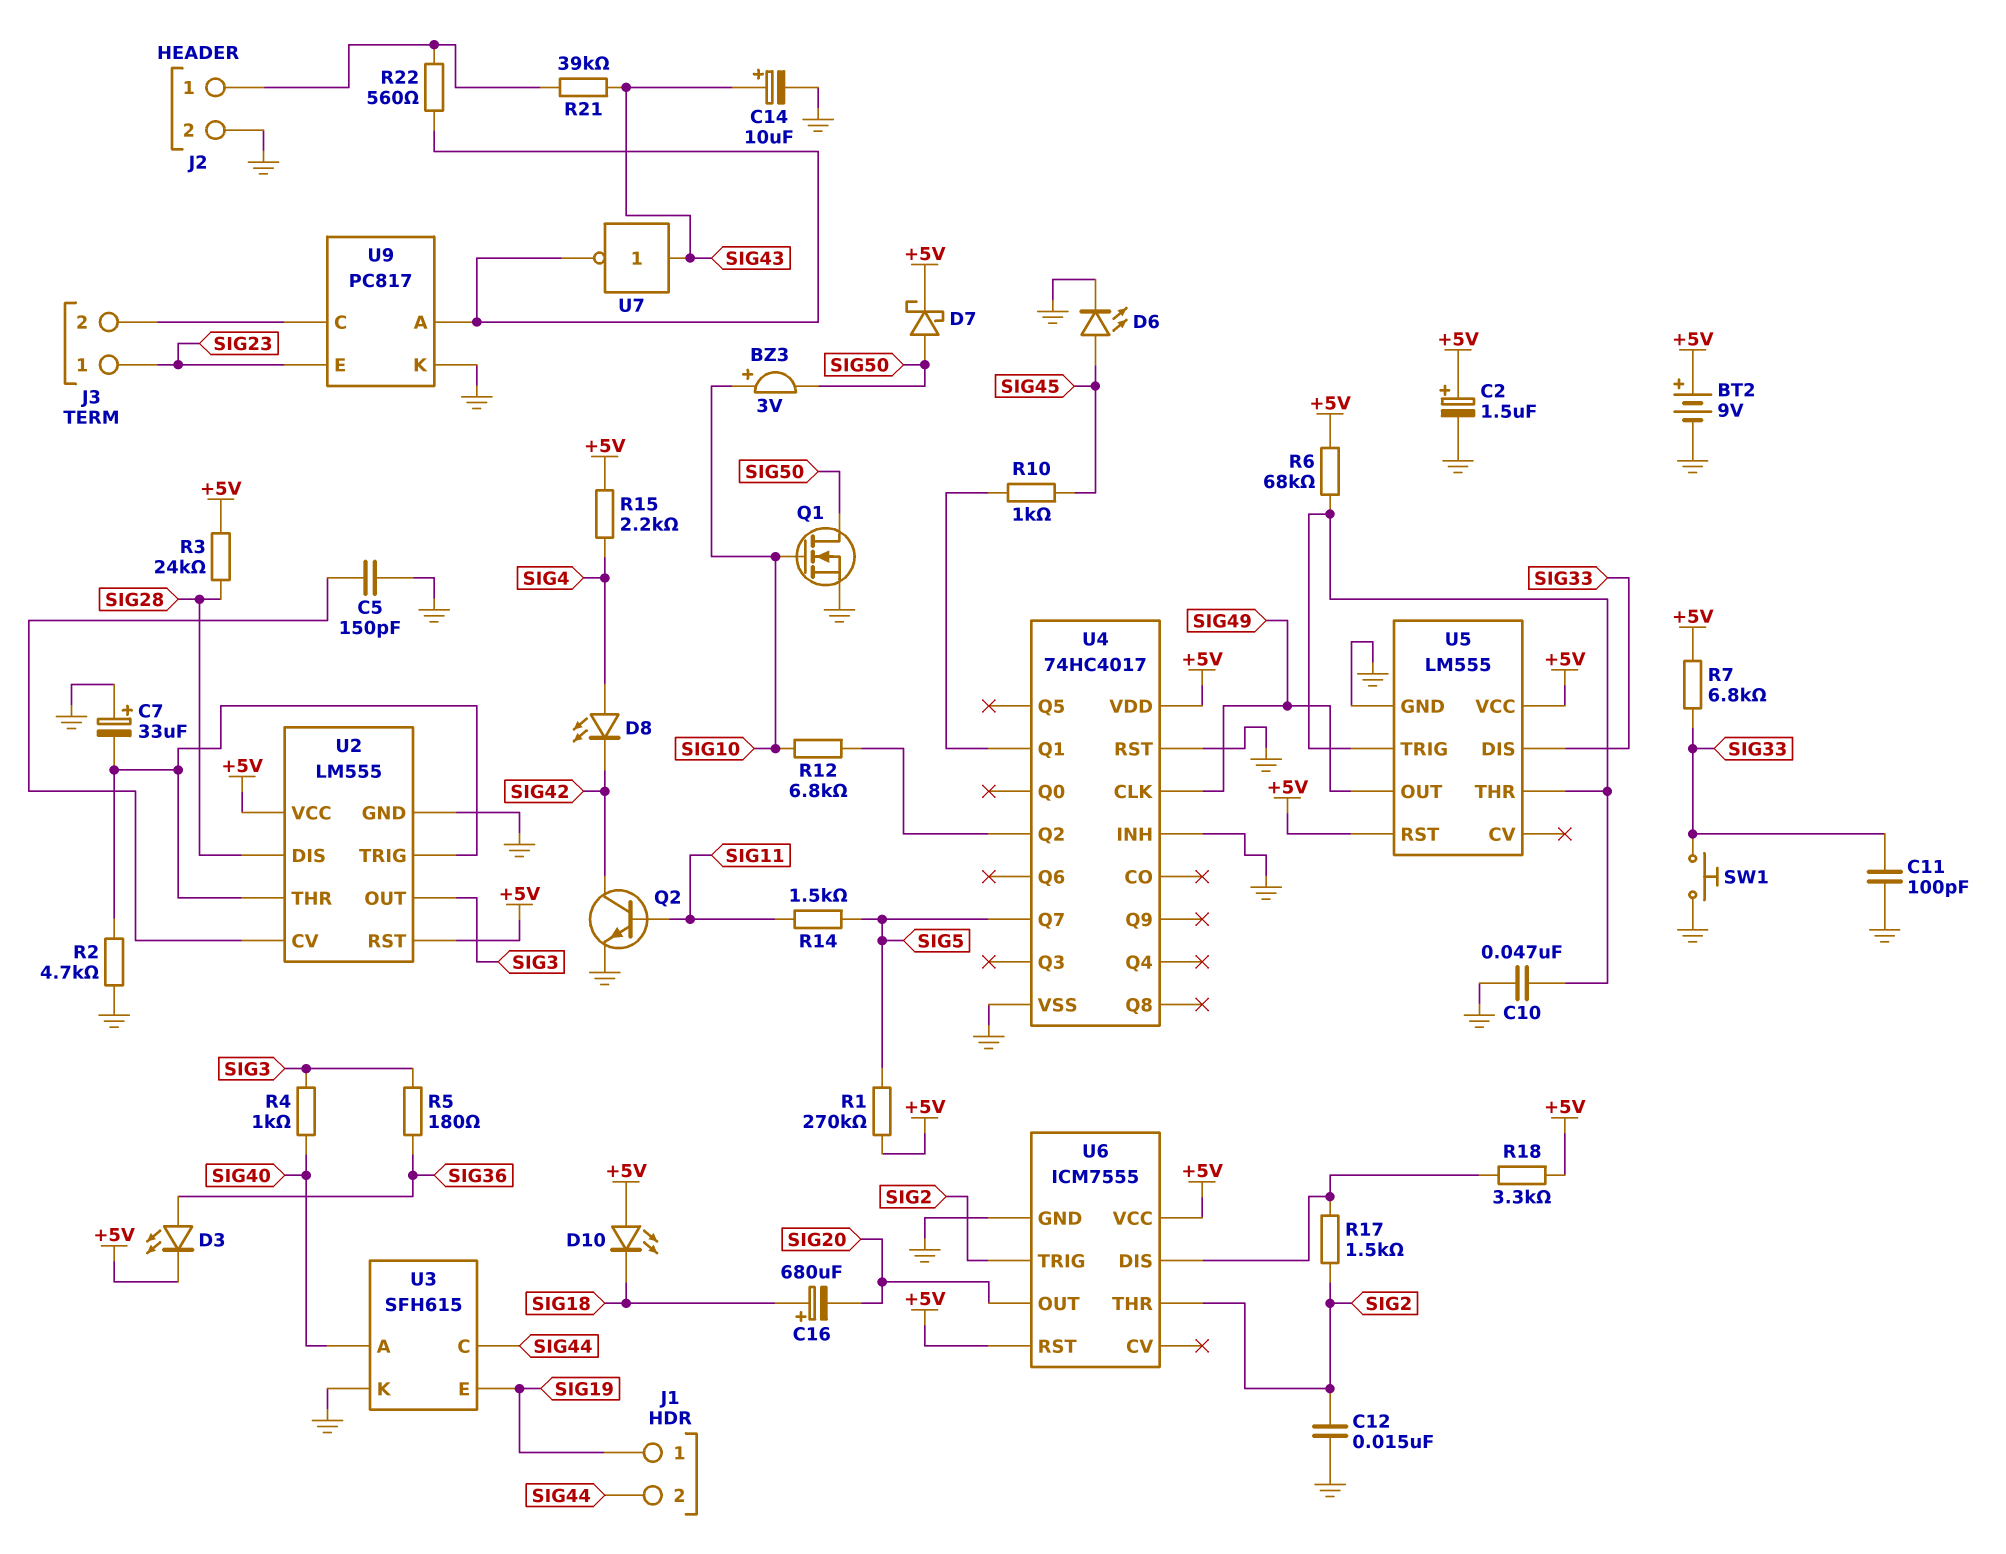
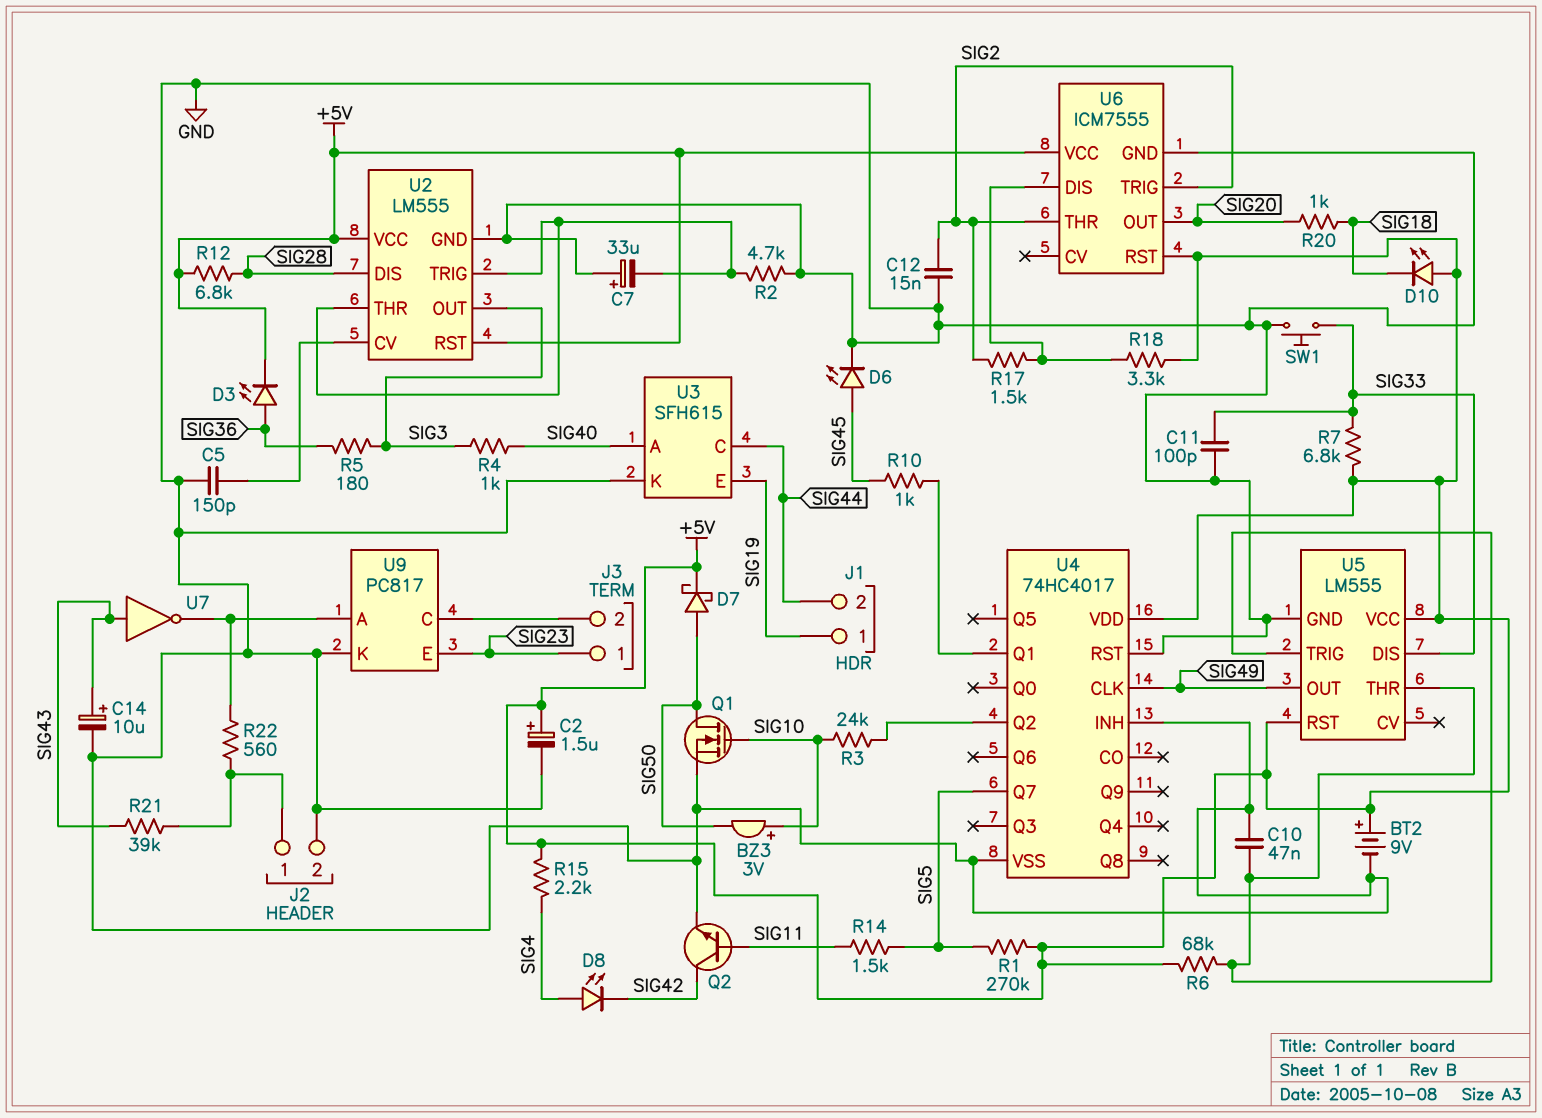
C16: 680uF (plus SIG18, minus SIG20) -> none
R3: 24k (+5V, SIG28) -> 24k (SIG10, U4/Q2)
R12: 6.8k (SIG10, U4/Q2) -> 6.8k (+5V, SIG28)
R20: none -> 1k (SIG18, SIG20)

